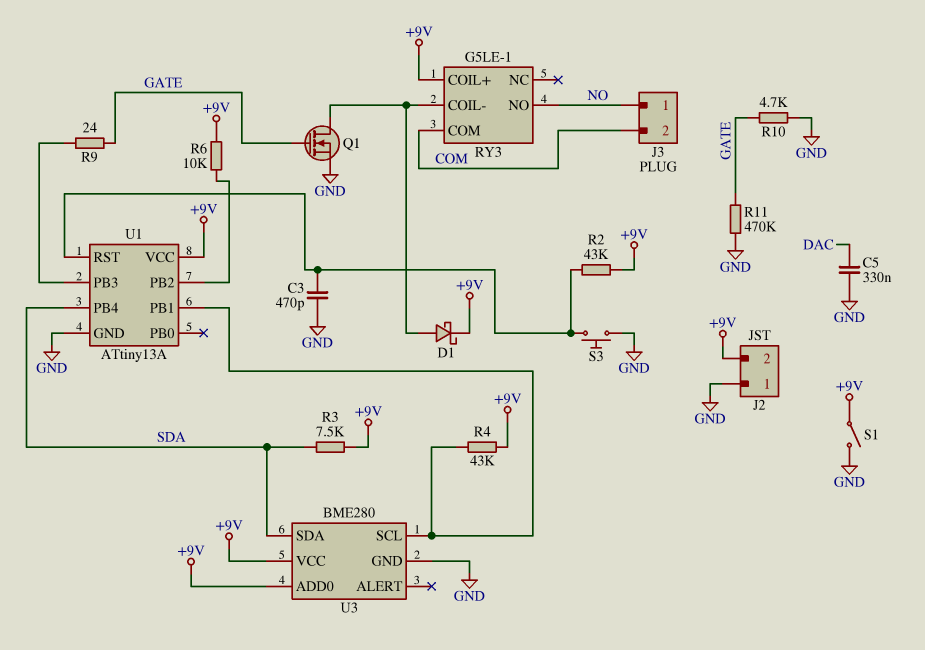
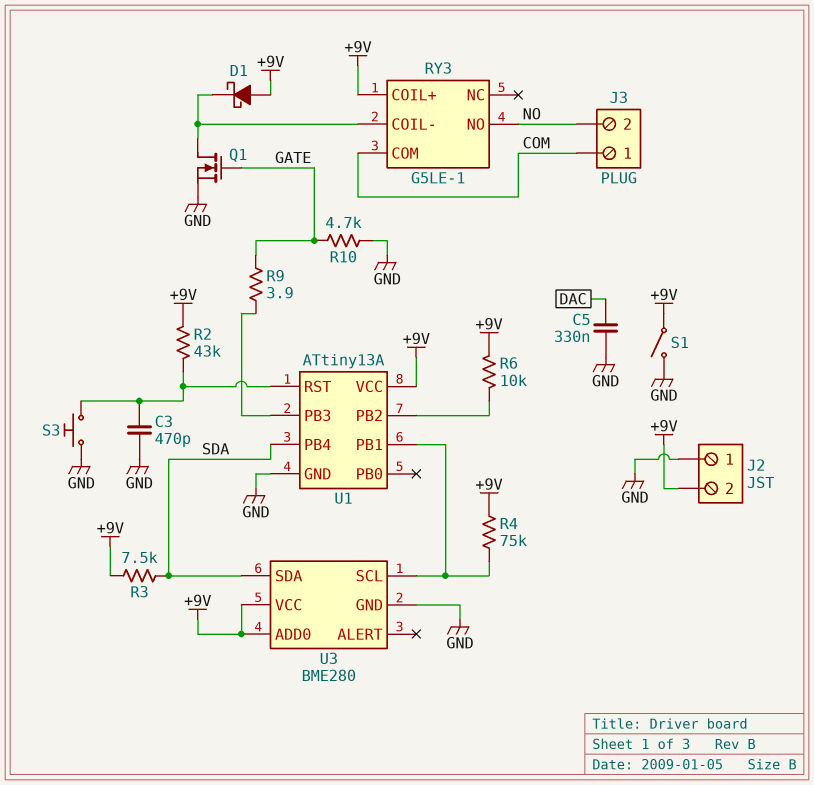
D1: schottky (A RY3/COIL-, K +9V) -> schottky (A +9V, K RY3/COIL-)
J3 pin 1: NO -> COM
J3 pin 2: COM -> NO
R4: 43k (+9V, U1/PB1) -> 75k (+9V, U1/PB1)
R9: 24 (GATE, U1/PB3) -> 3.9 (GATE, U1/PB3)
R11: 470k (GATE, GND) -> none

